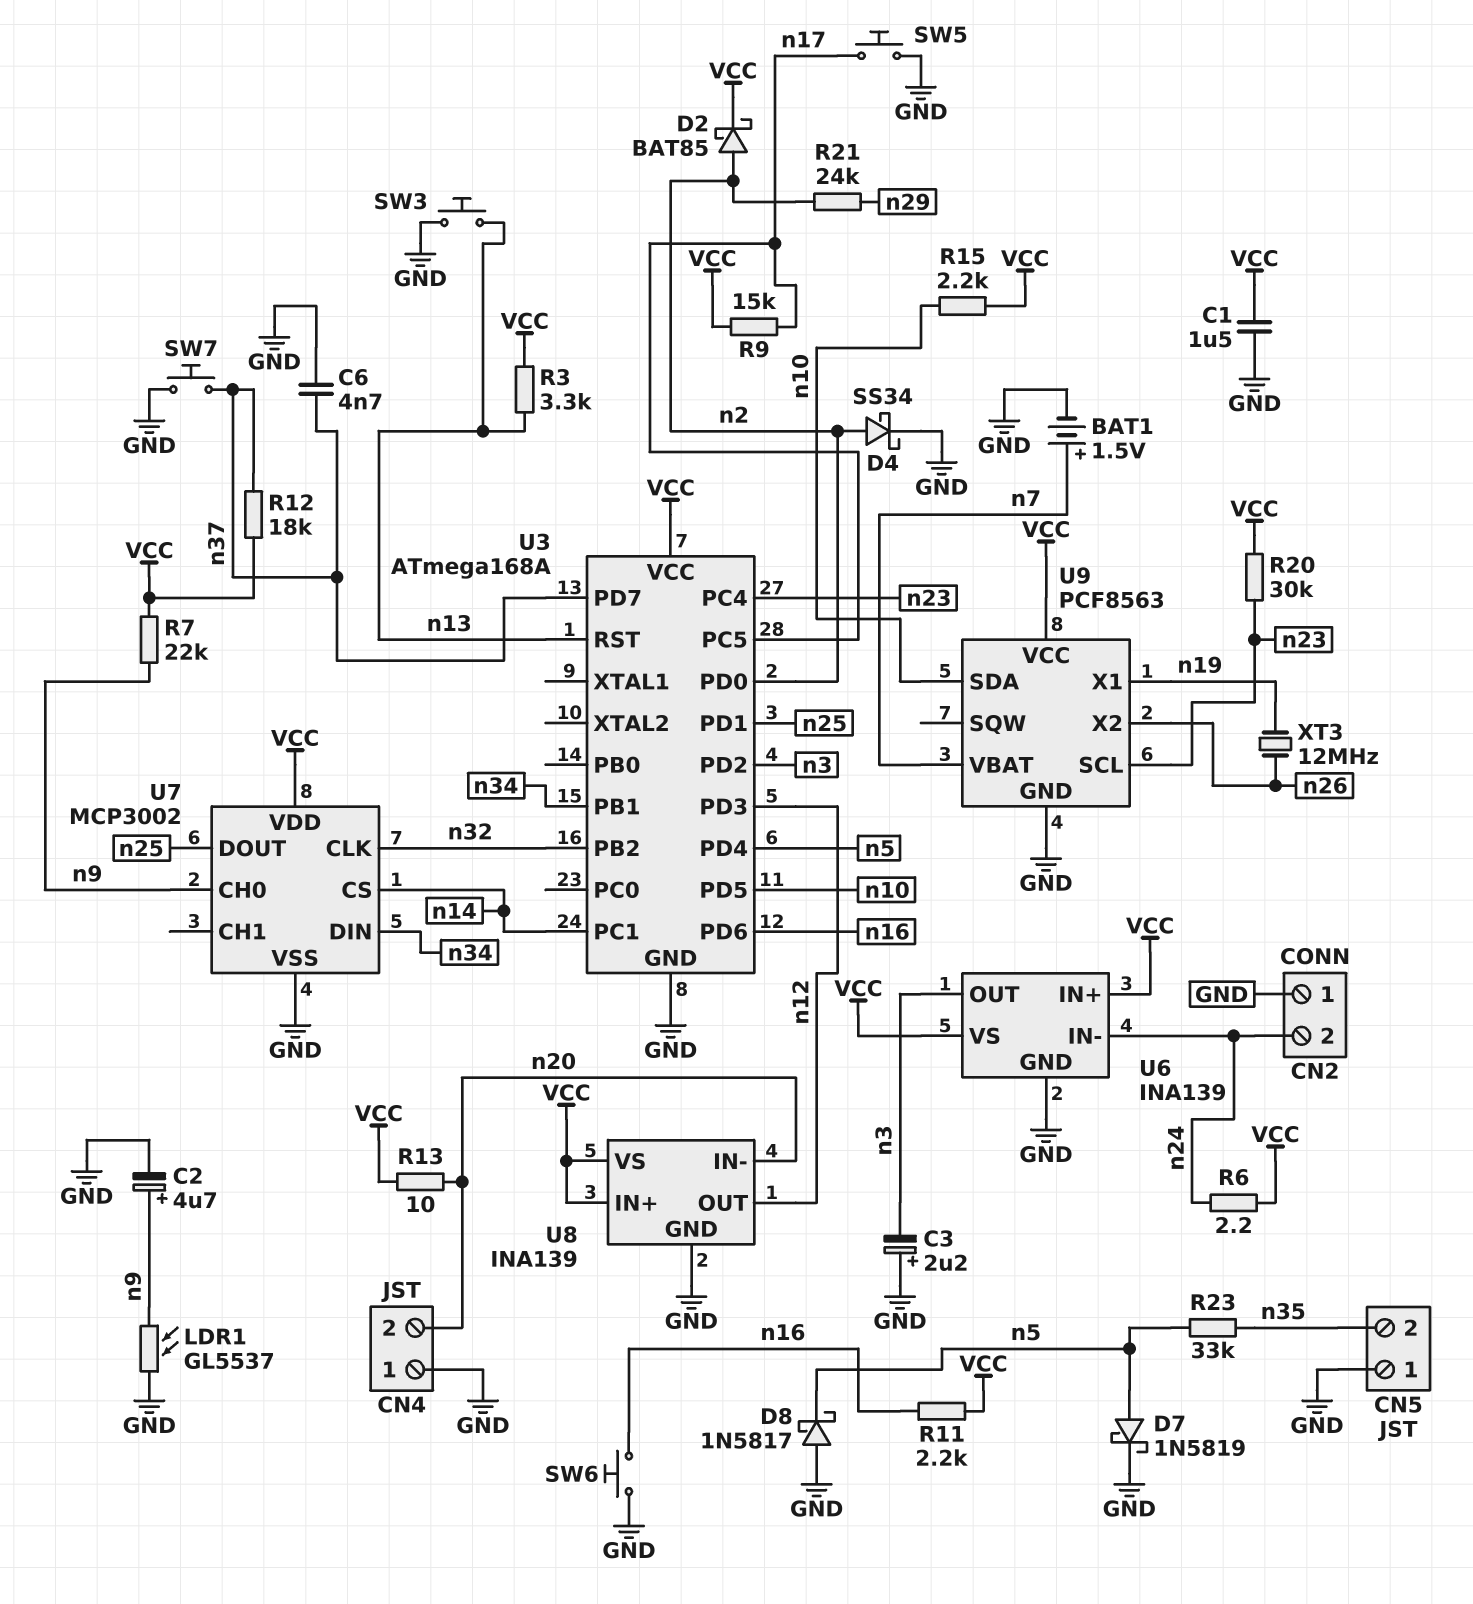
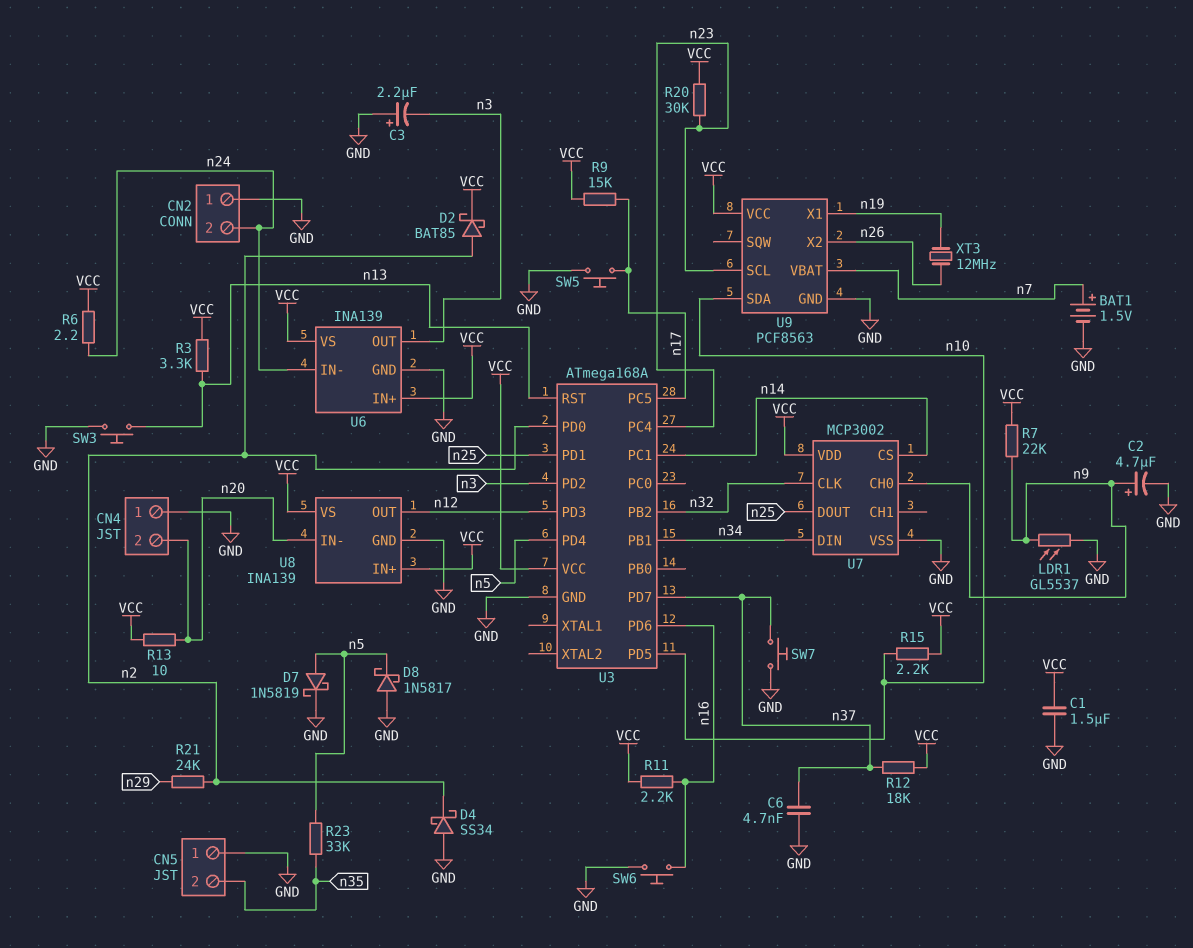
D4: schottky SS34 (A n2, K GND) -> schottky SS34 (A GND, K n2)

